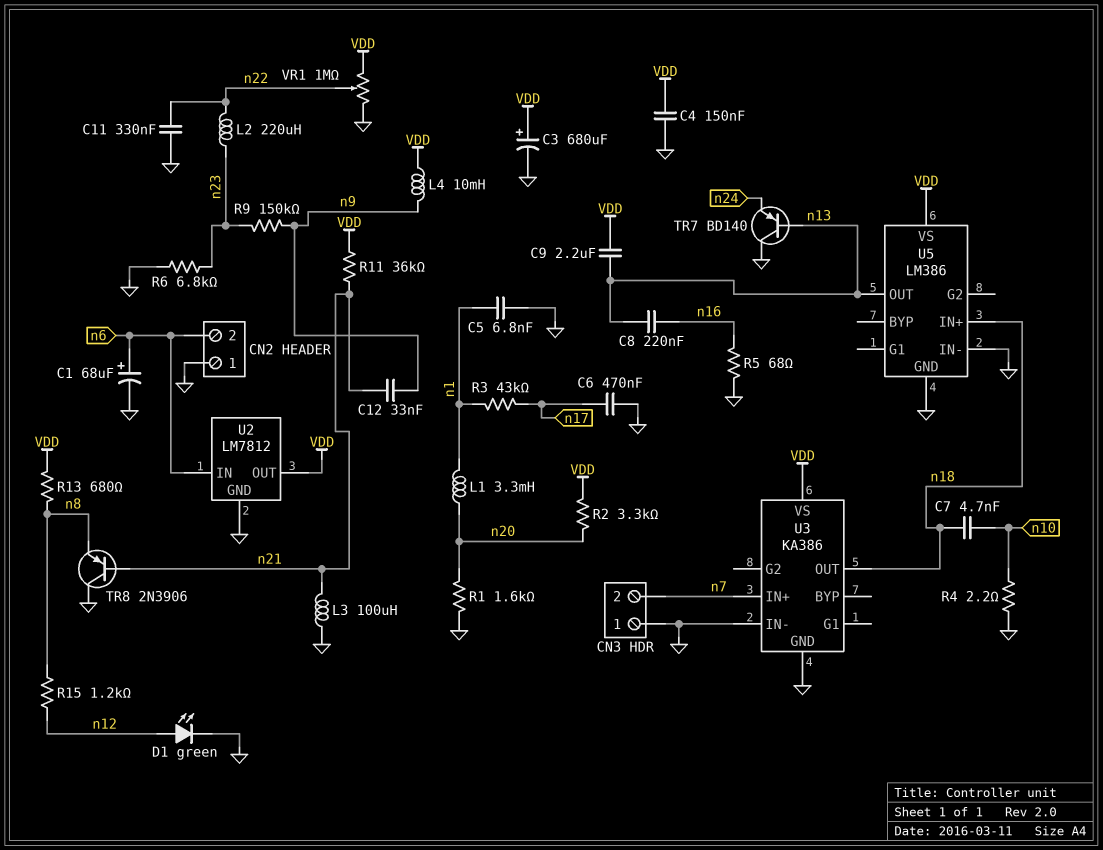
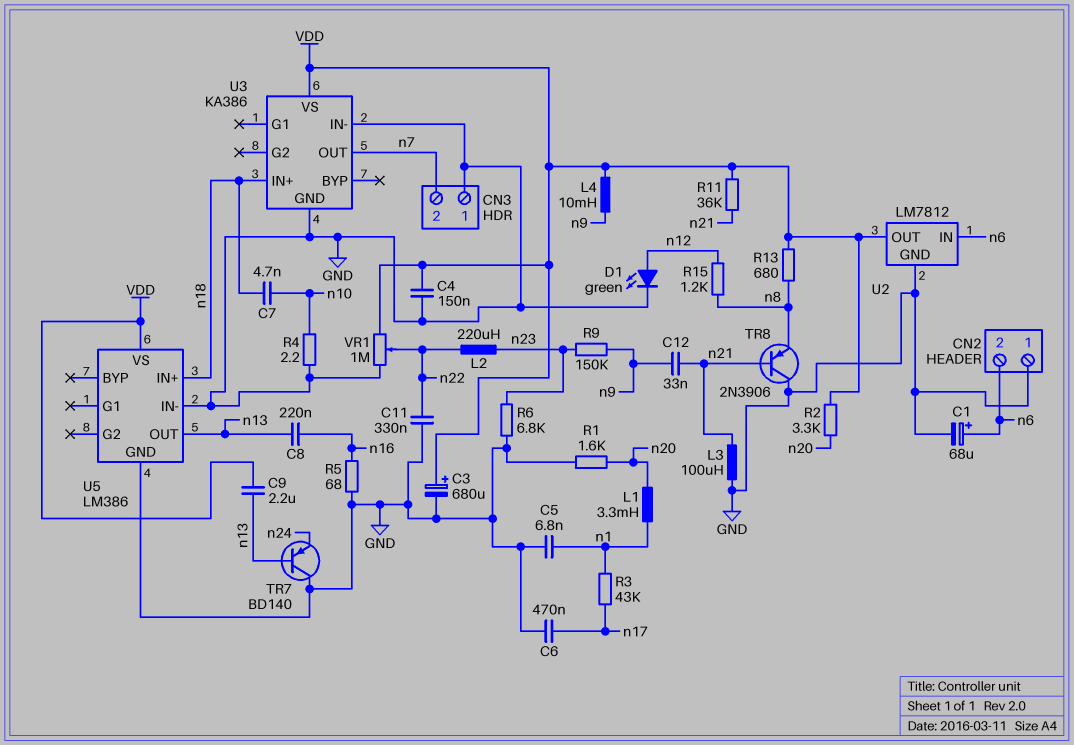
U3 pin IN+: n7 -> n18
U3 pin OUT: n18 -> n7

